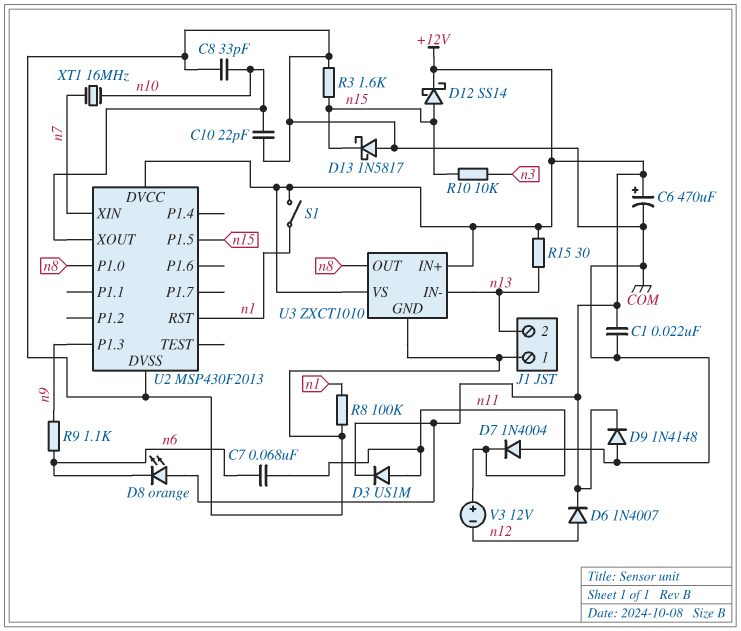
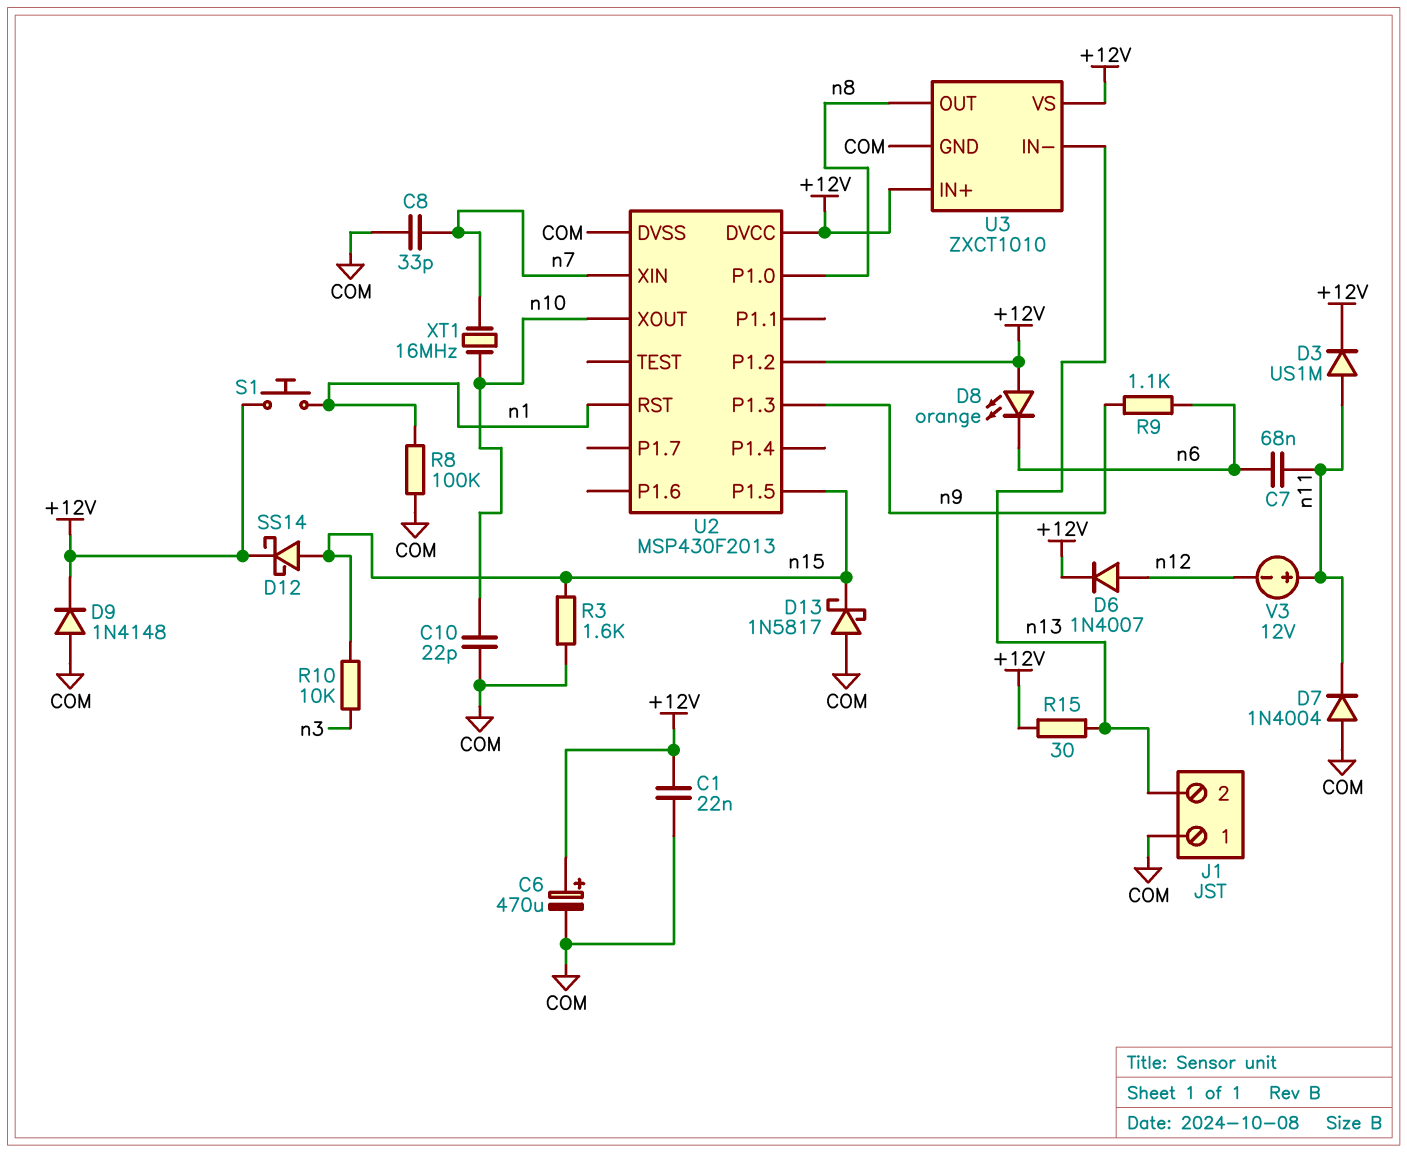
C8: 33pF (COM, n10) -> 33pF (COM, n7)
S1: switch (+12V, n1) -> button (+12V, n1)
U2 pin P1.2: none -> +12V

